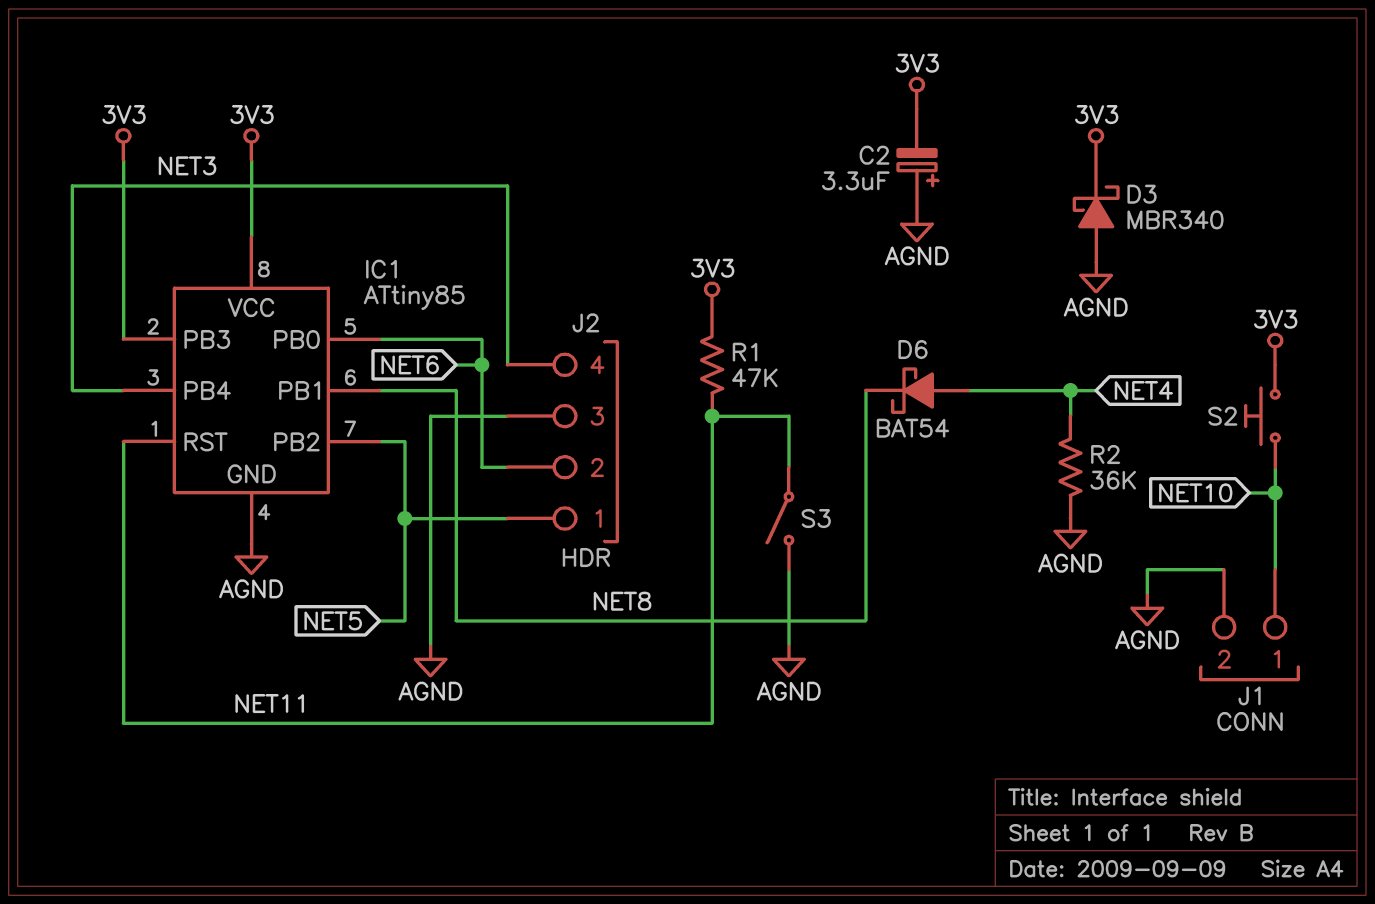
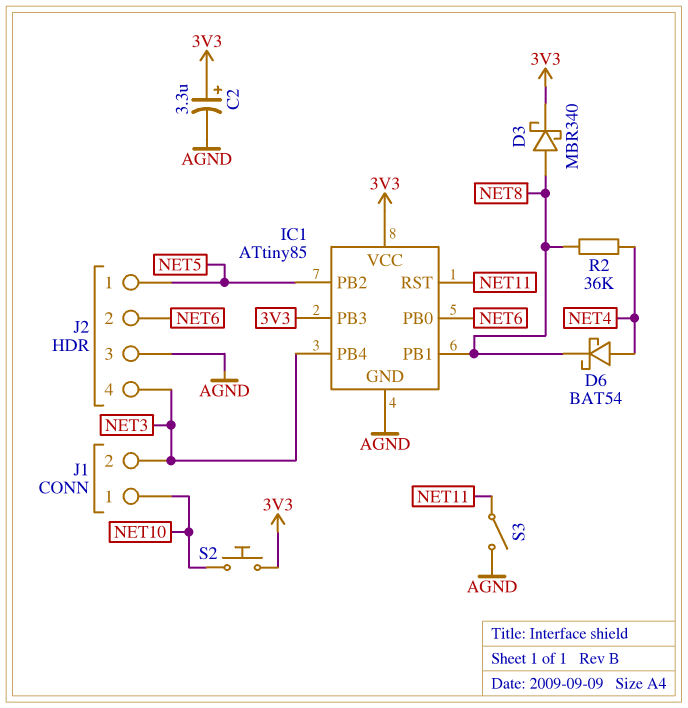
C2: 3.3uF (plus AGND, minus 3V3) -> 3.3uF (plus 3V3, minus AGND)
D3: schottky MBR340 (A AGND, K 3V3) -> schottky MBR340 (A NET8, K 3V3)
J1 pin 2: AGND -> NET3
R1: 47k (3V3, NET11) -> none
R2: 36k (AGND, NET4) -> 36k (NET4, NET8)

